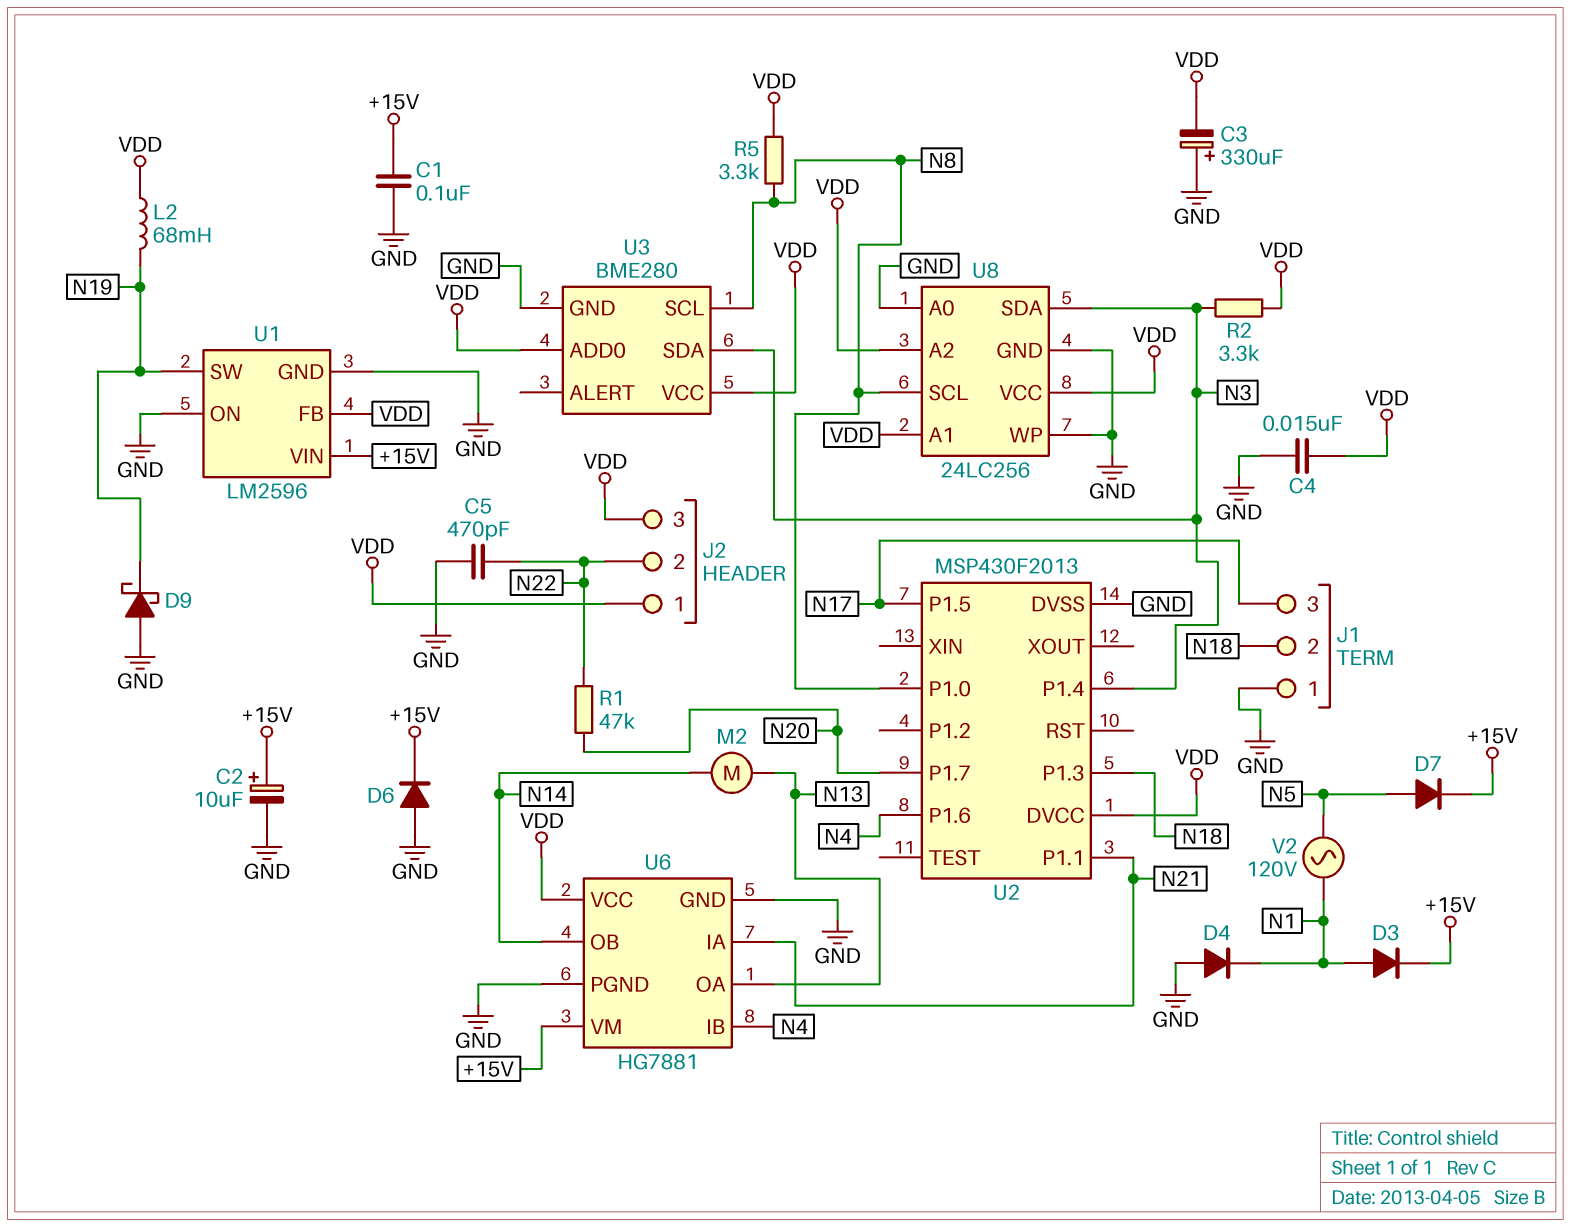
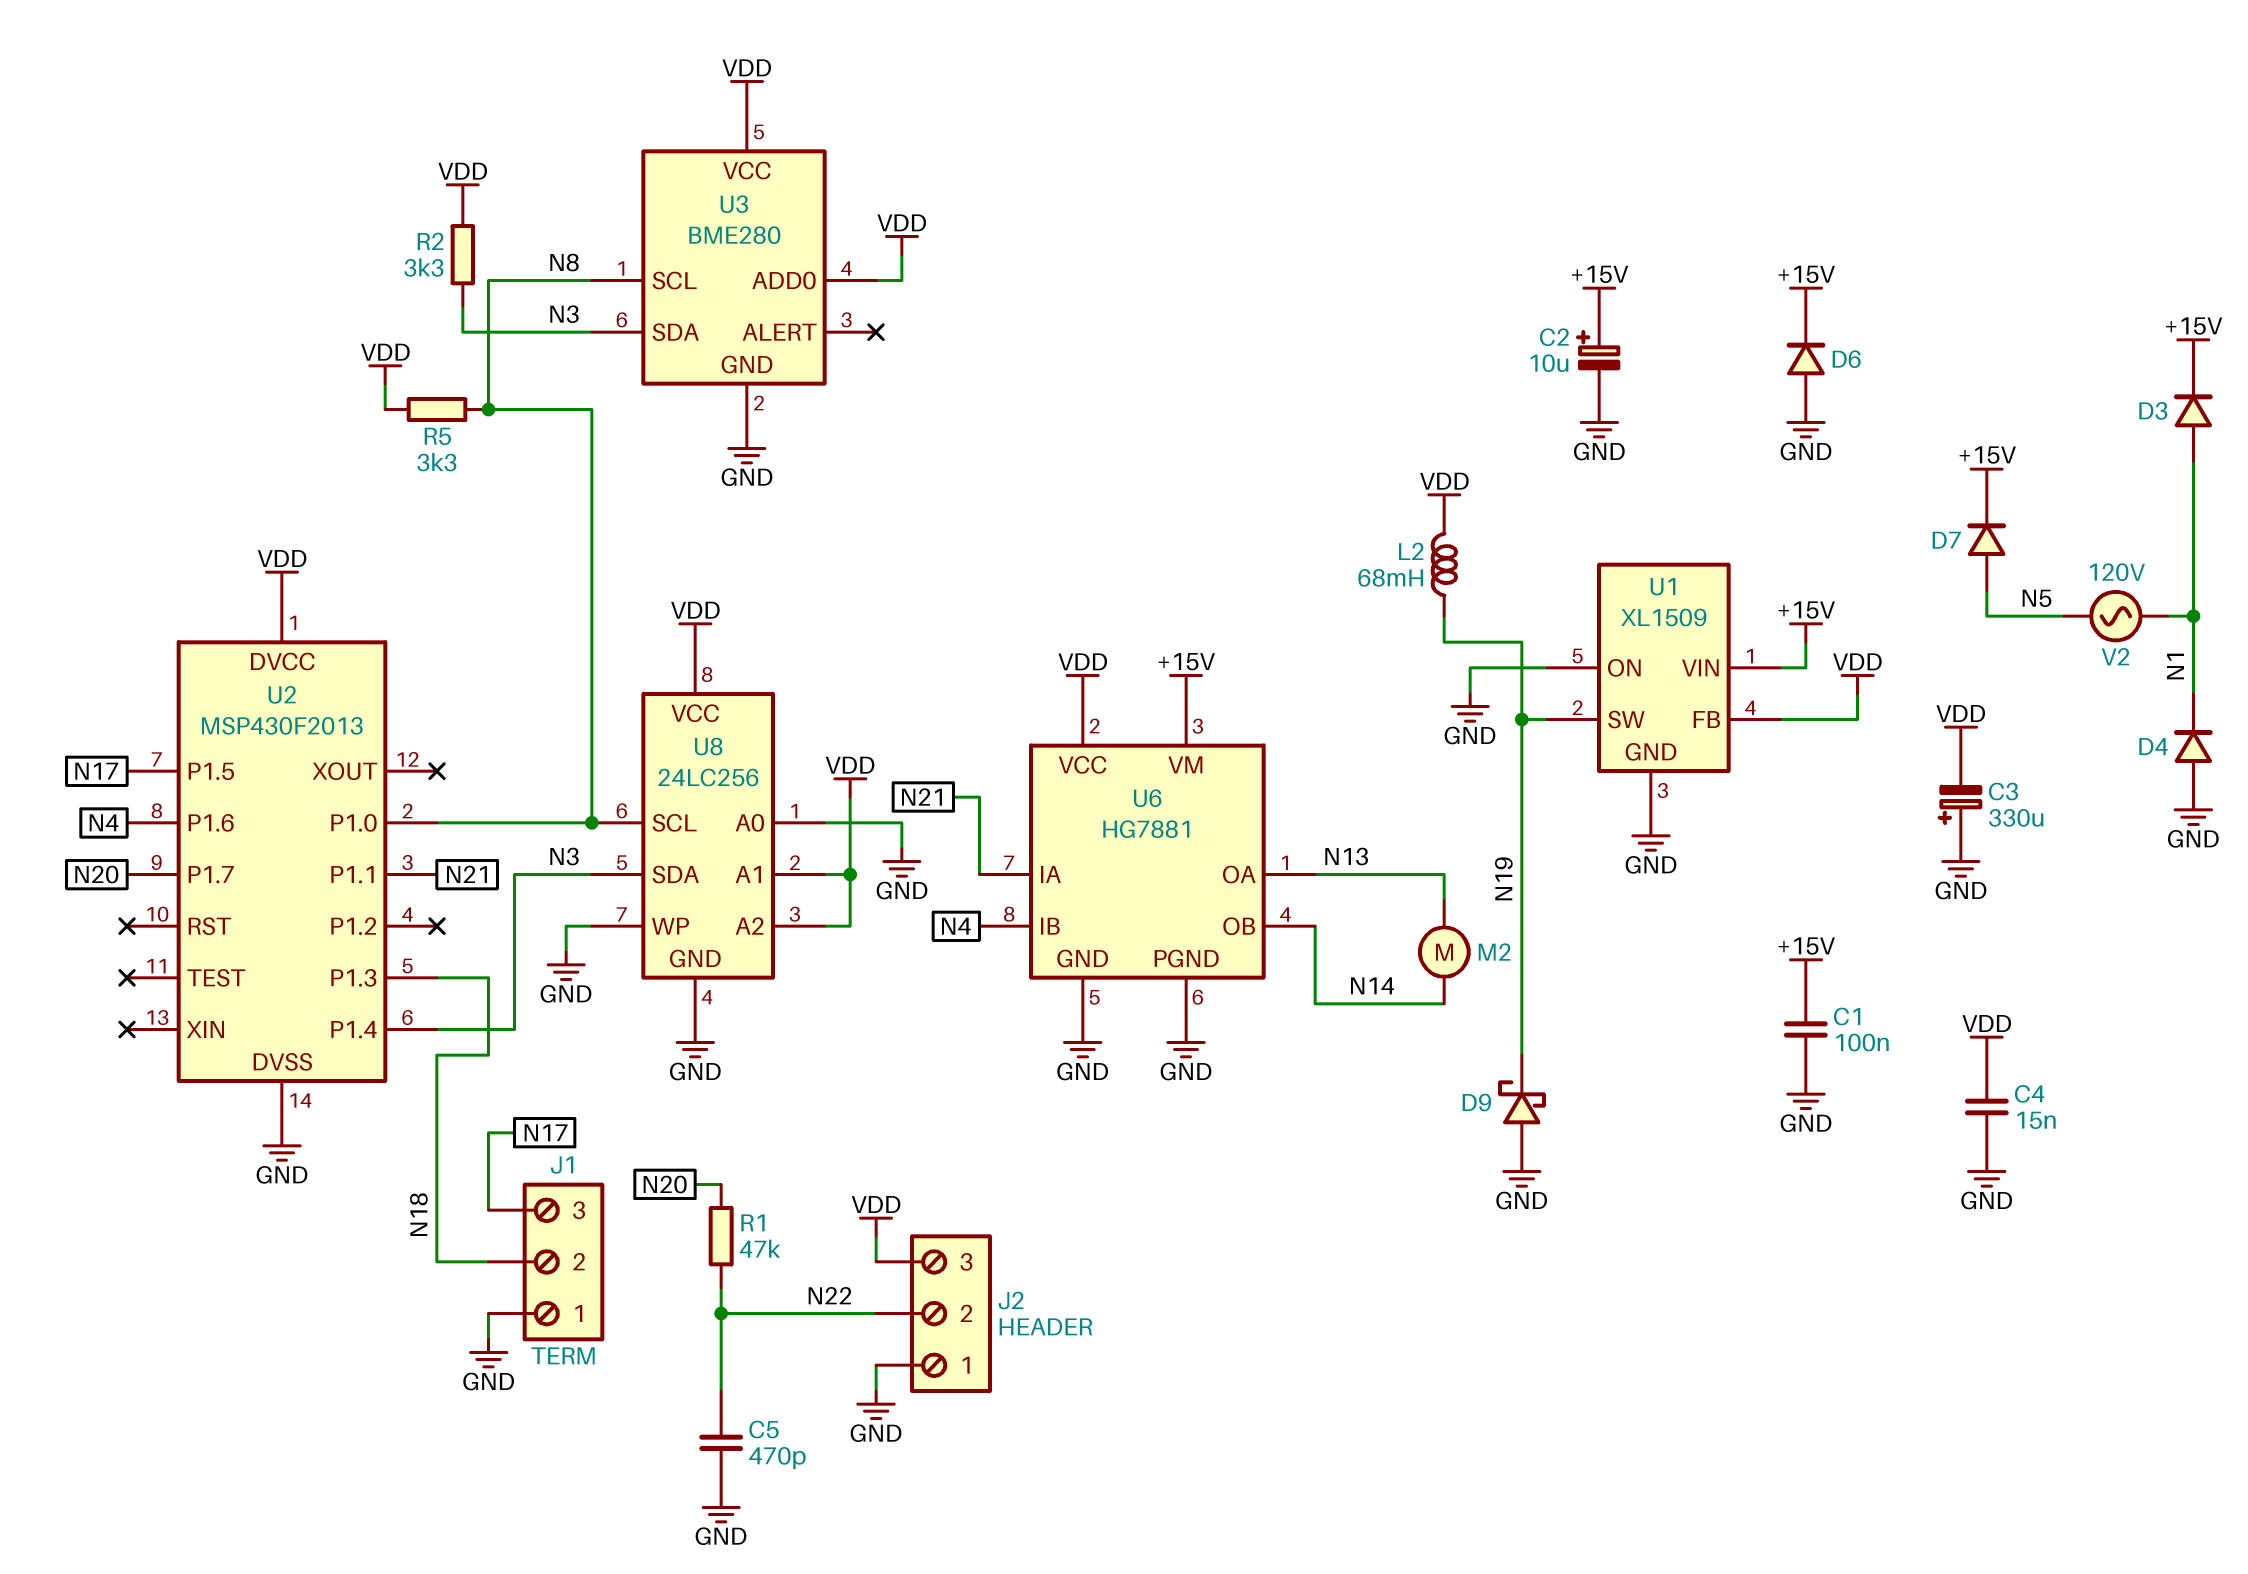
J2 pin 1: VDD -> GND
U1: LM2596 -> XL1509

